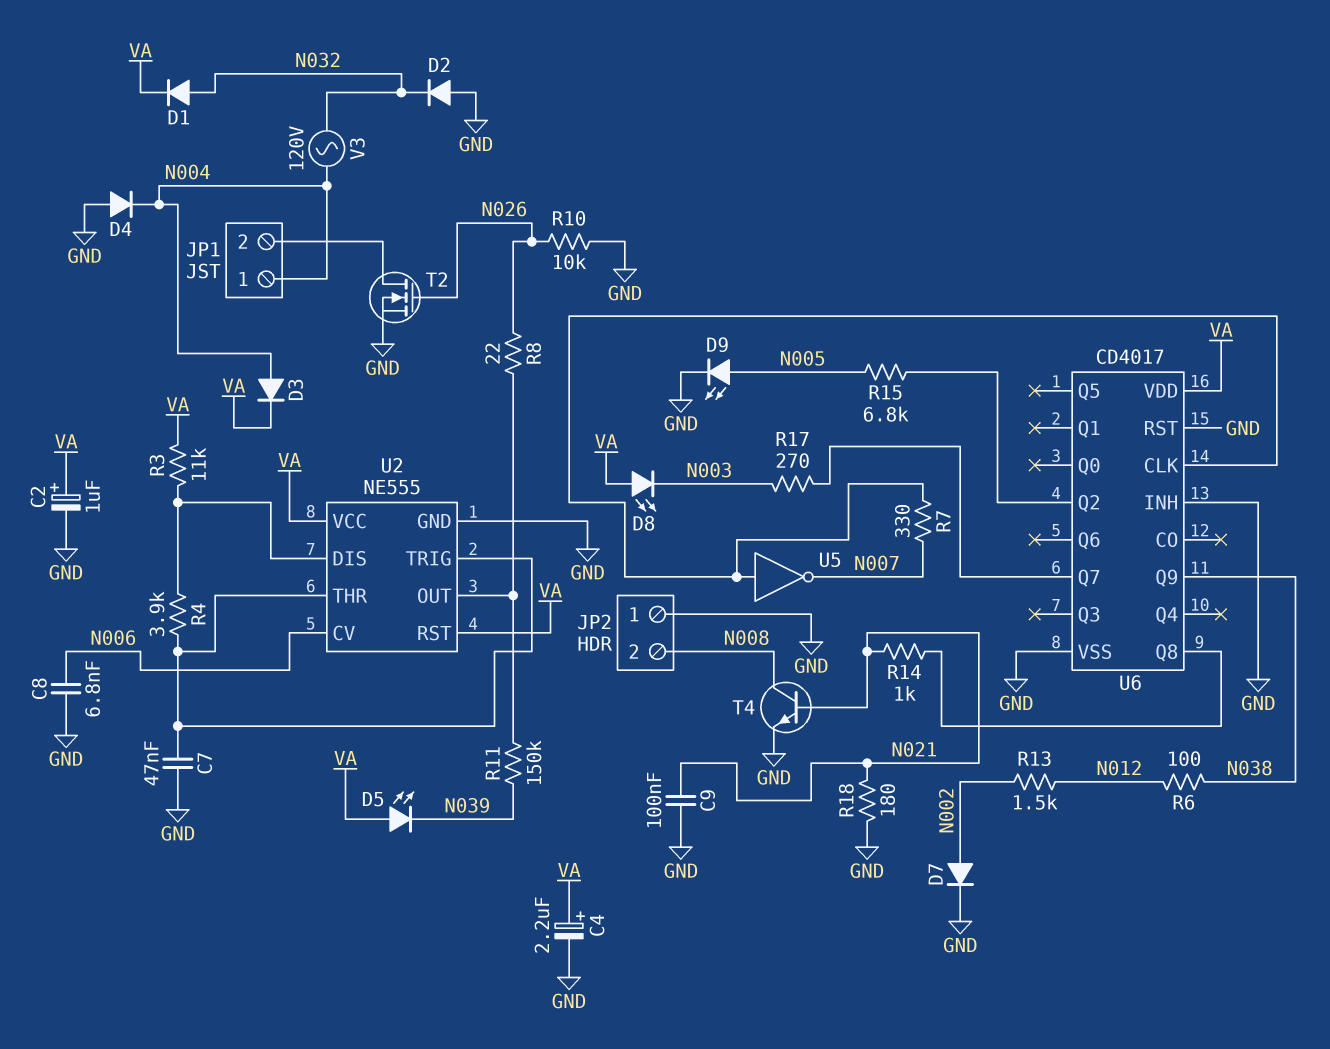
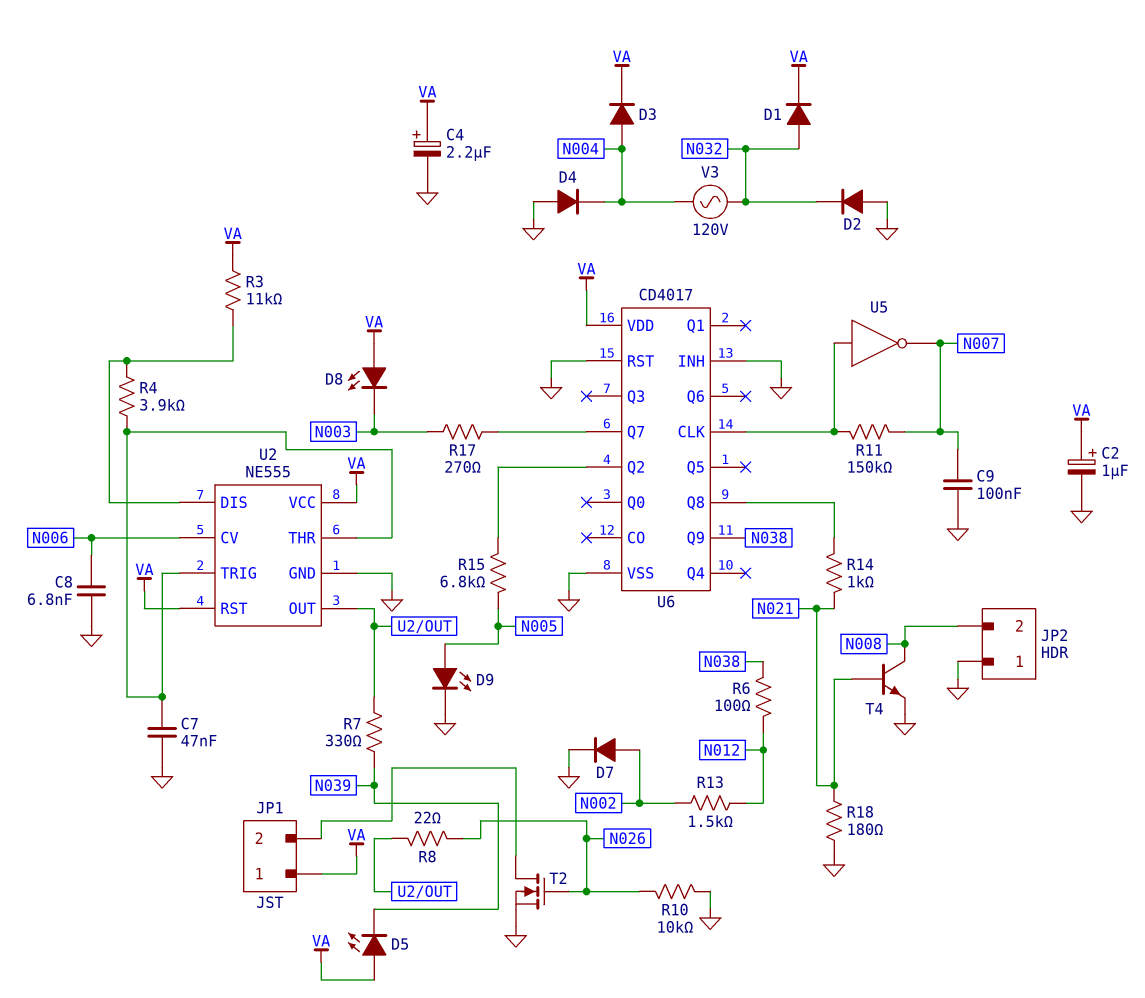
C9: 100nF (GND, N021) -> 100nF (GND, N007)
JP1 pin 1: N004 -> VA
R7: 330 (N007, U6/CLK) -> 330 (N039, U2/OUT)
R11: 150k (N039, U2/OUT) -> 150k (N007, U6/CLK)

